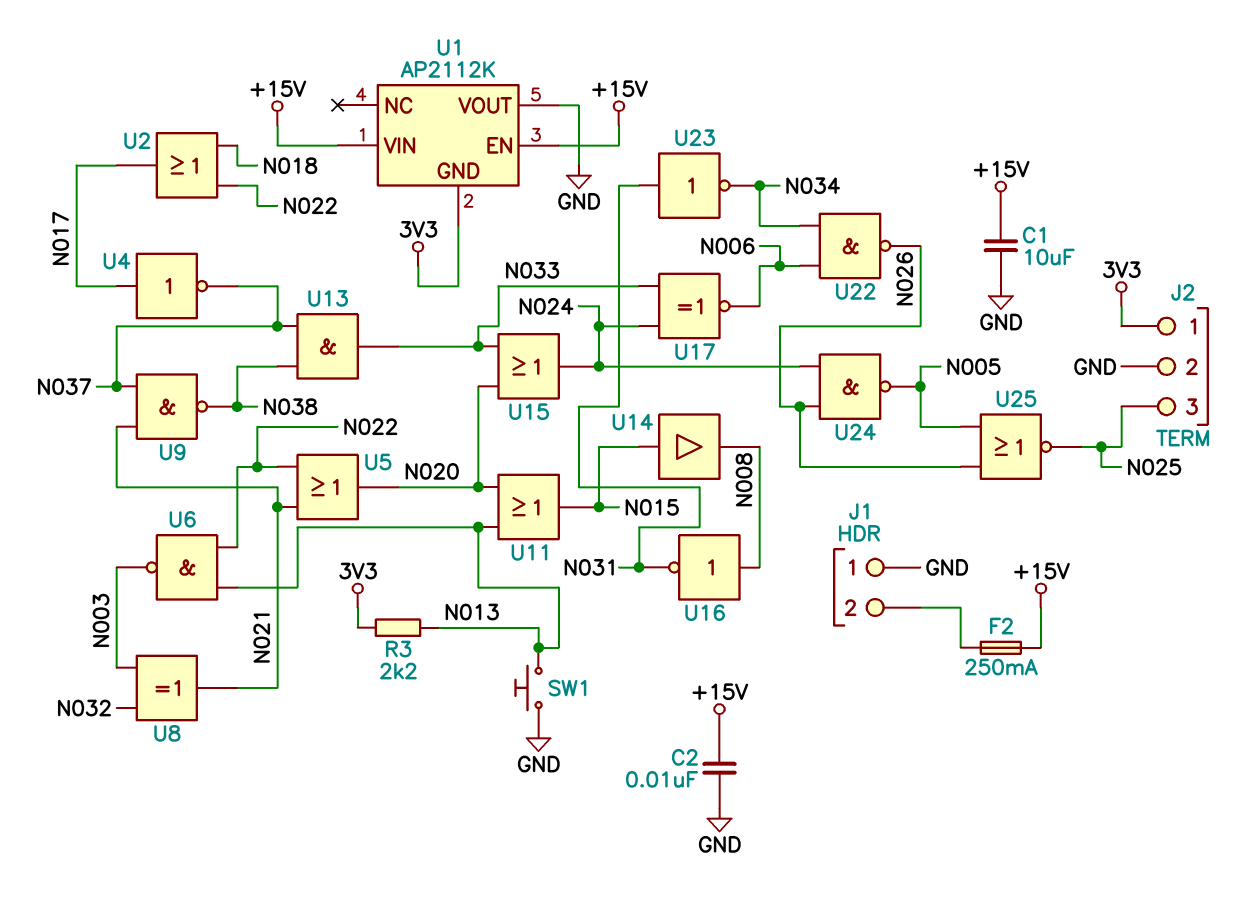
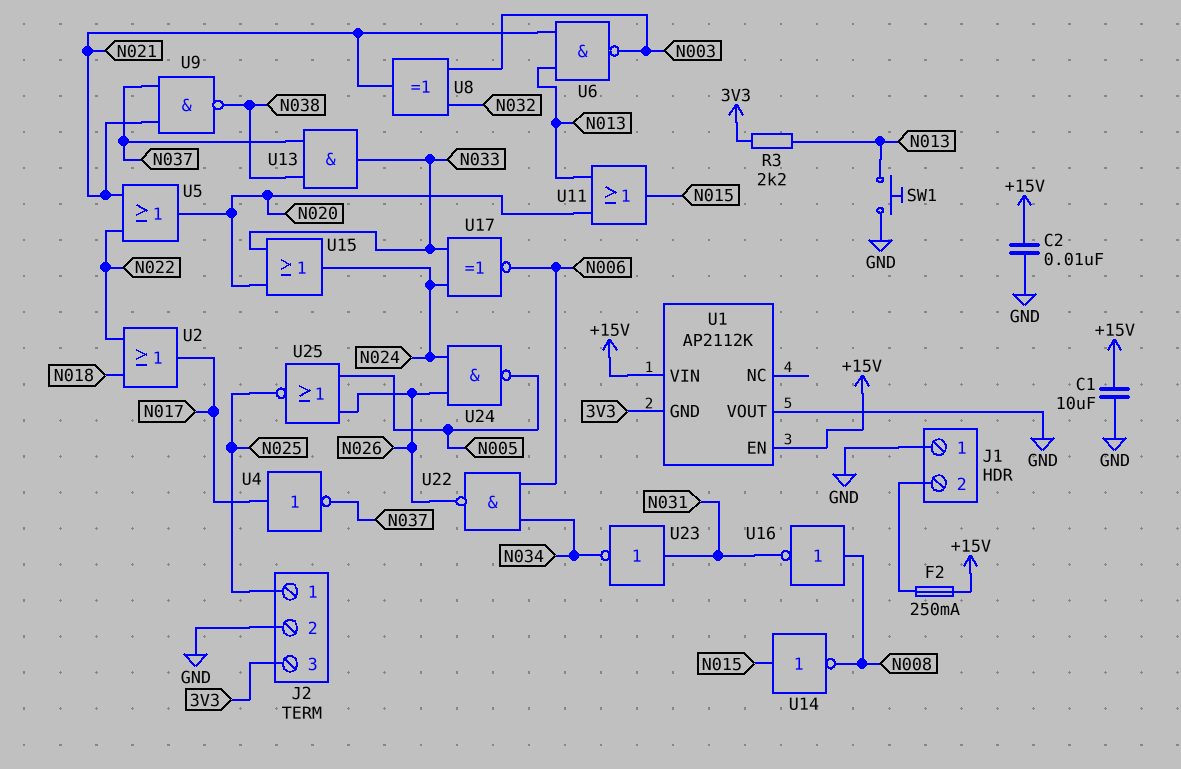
J2 pin 1: 3V3 -> N025
J2 pin 3: N025 -> 3V3
U6: NAND (in N013, in N022, out N003) -> NAND (in N013, in N021, out N003)
U14: buffer (in N015, out N008) -> NOT (in N015, out N008)

